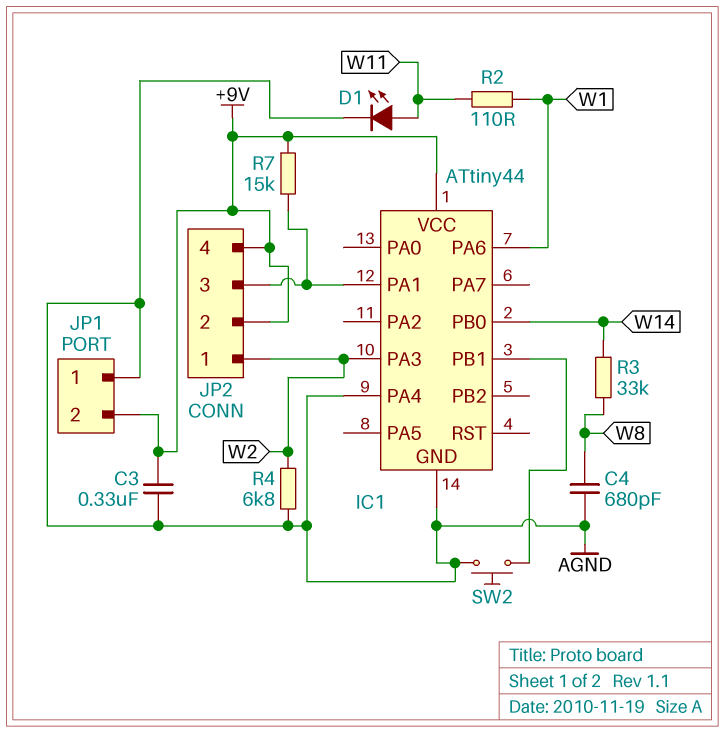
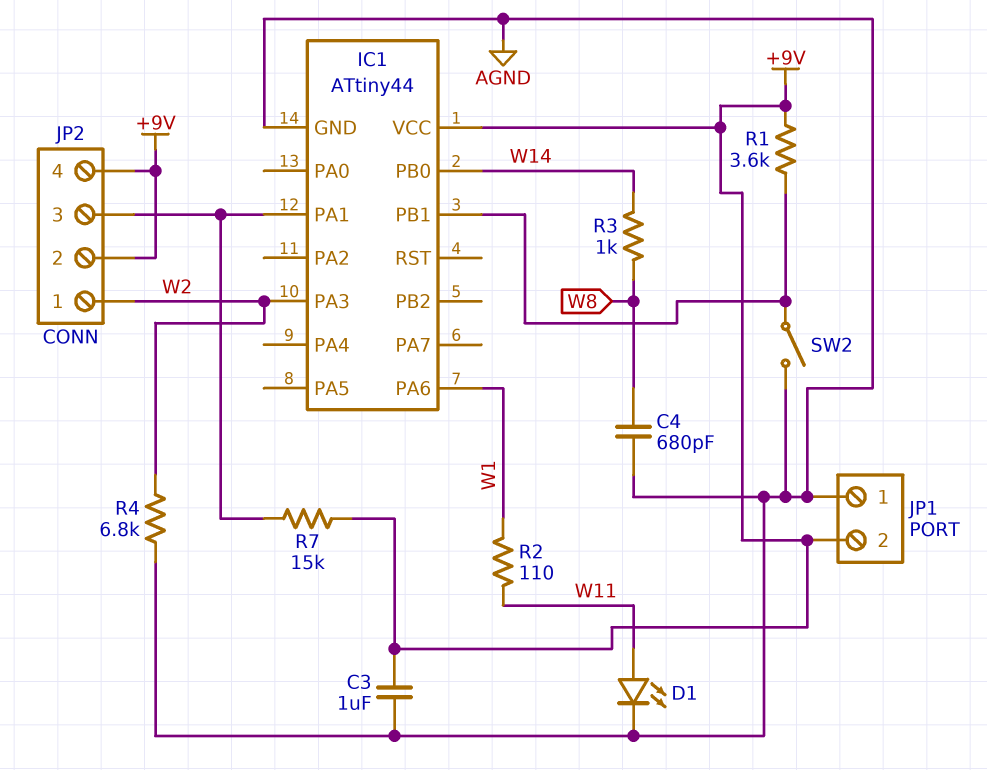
C3: 330nF (+9V, AGND) -> 1uF (+9V, AGND)
IC1 pin PA4: AGND -> none
R1: none -> 3.6k (+9V, IC1/PB1)
R3: 33k (W8, W14) -> 1k (W8, W14)
SW2: button (AGND, IC1/PB1) -> switch (AGND, IC1/PB1)

